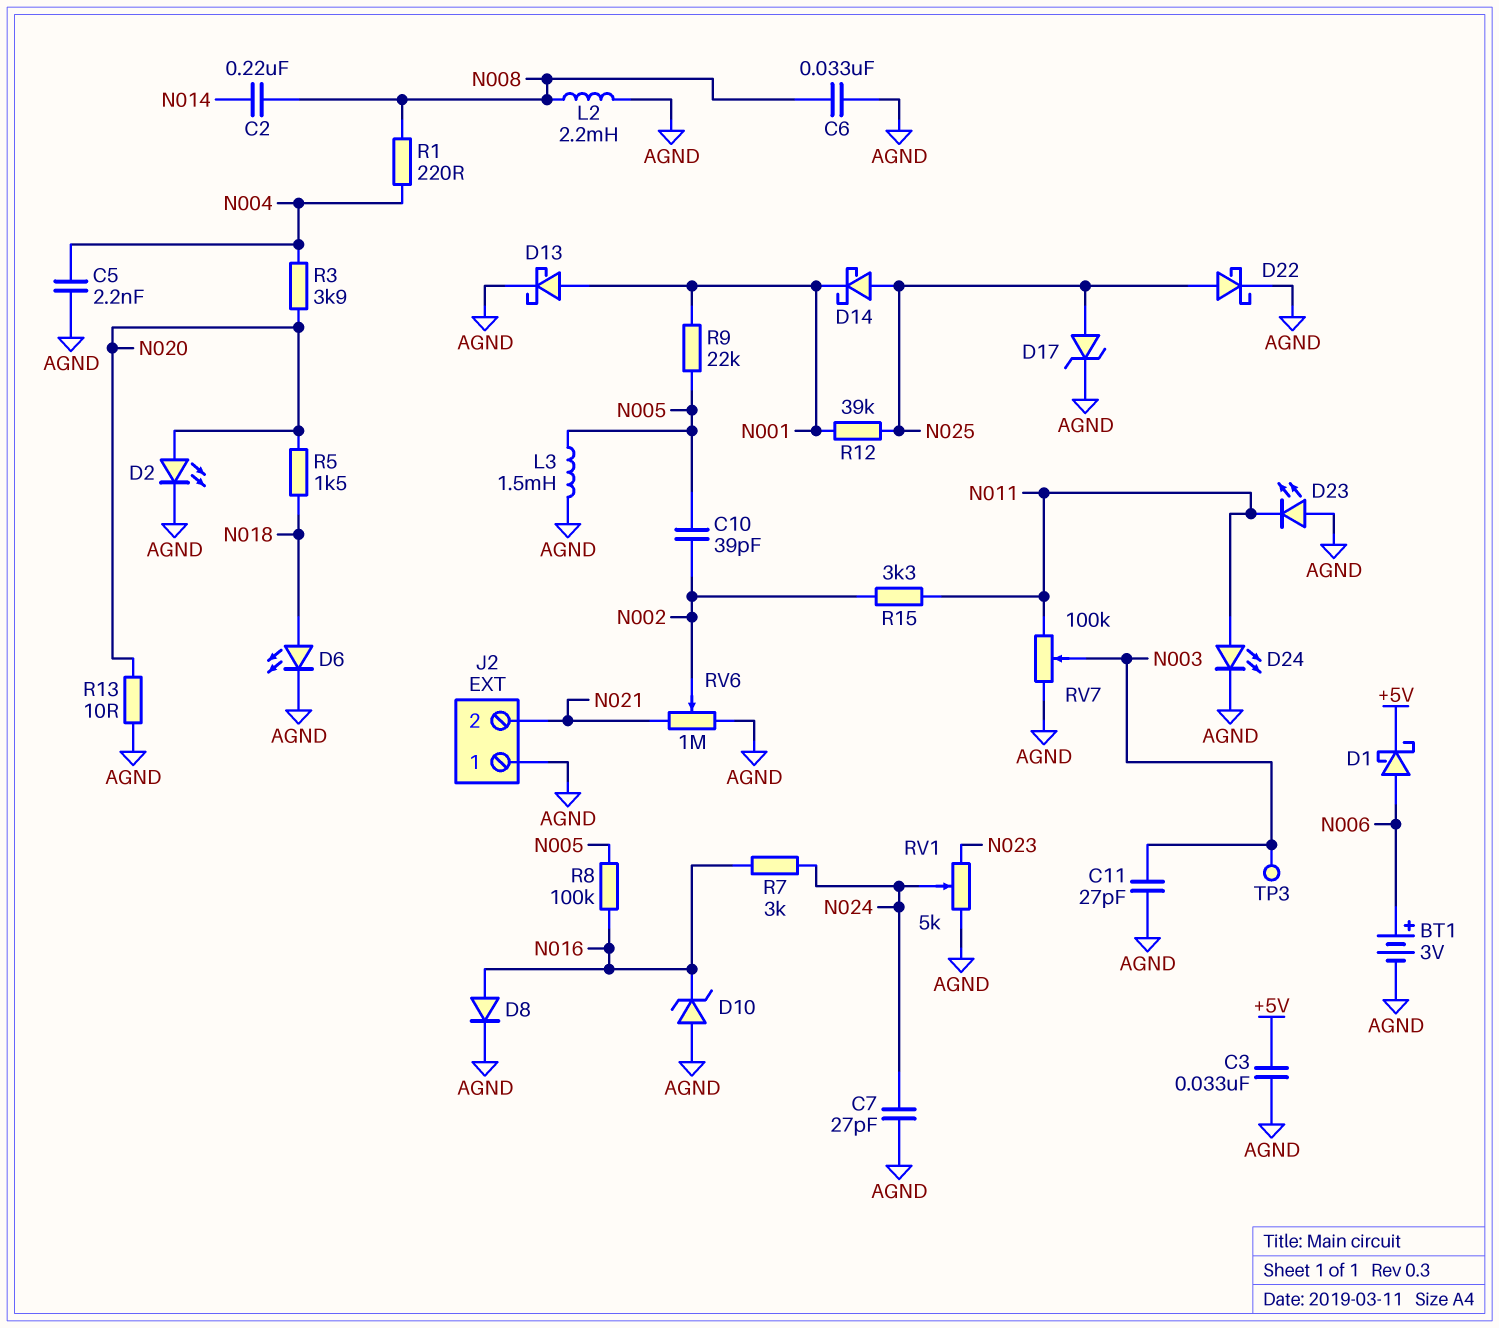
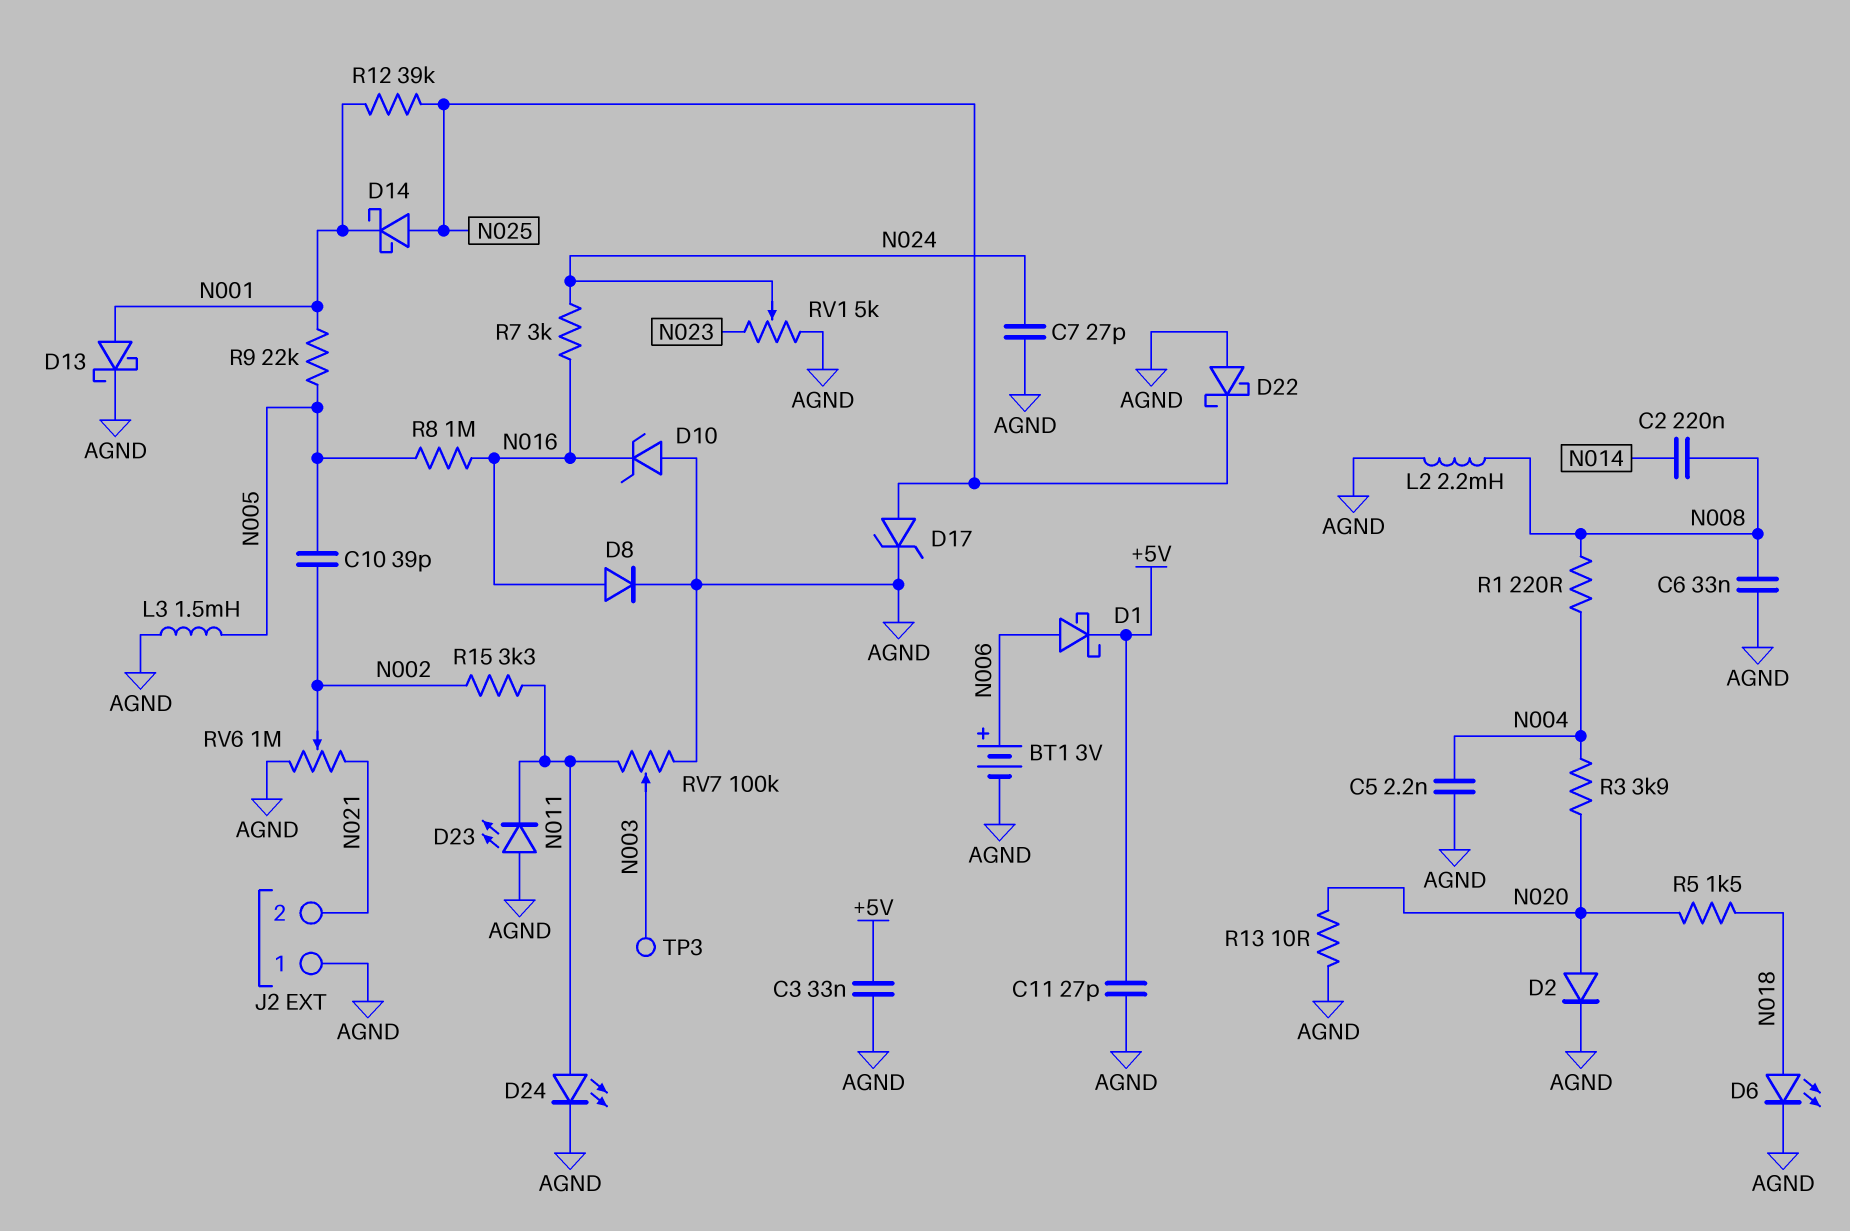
C11: 27pF (AGND, N003) -> 27pF (+5V, AGND)
D2: LED (A N020, K AGND) -> diode (A N020, K AGND)
D22: schottky (A N025, K AGND) -> schottky (A AGND, K N025)
R8: 100k (N005, N016) -> 1M (N005, N016)

